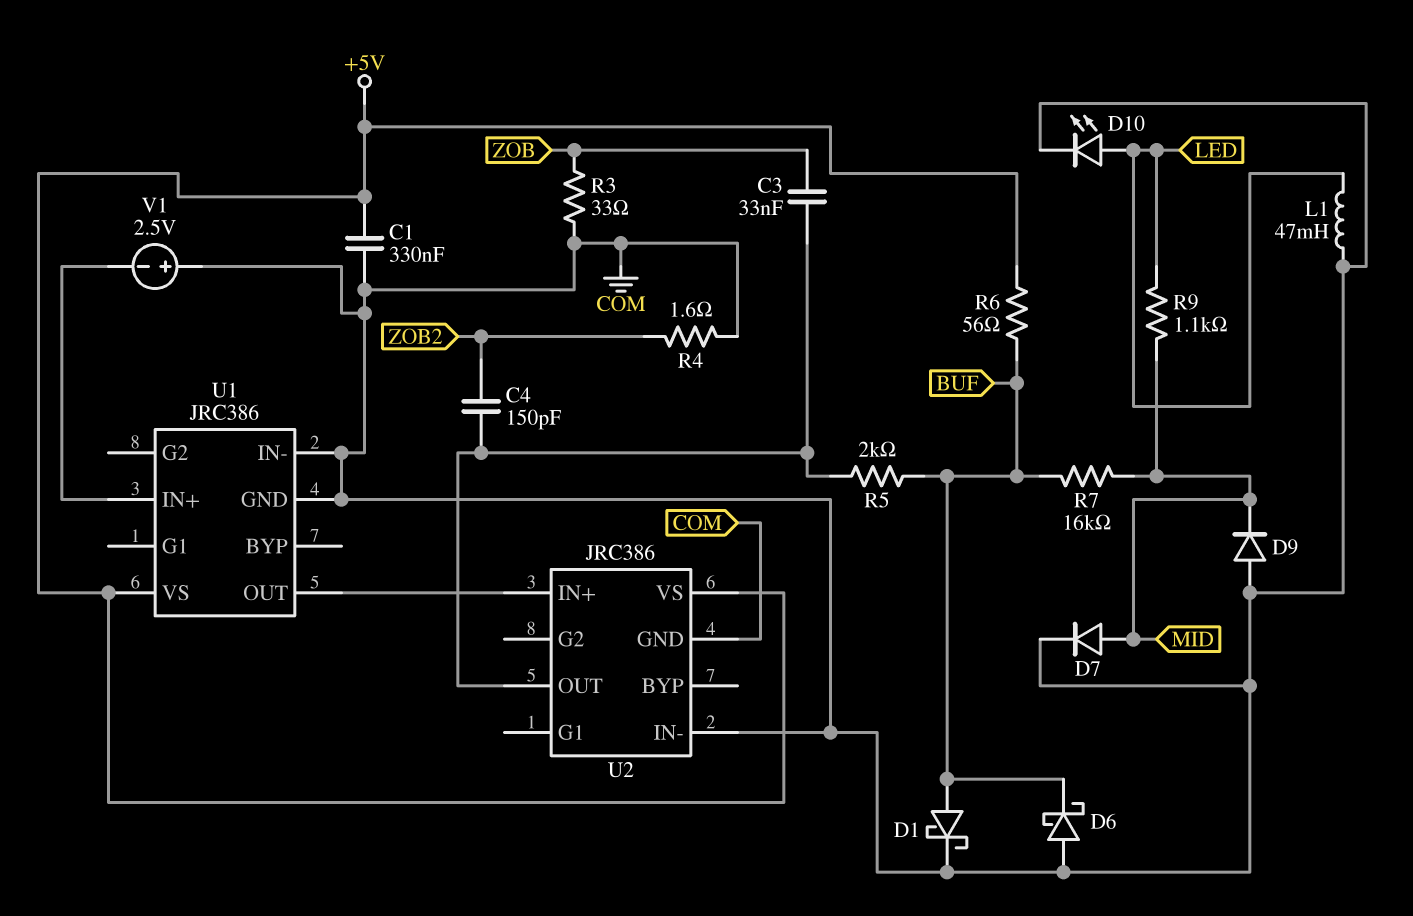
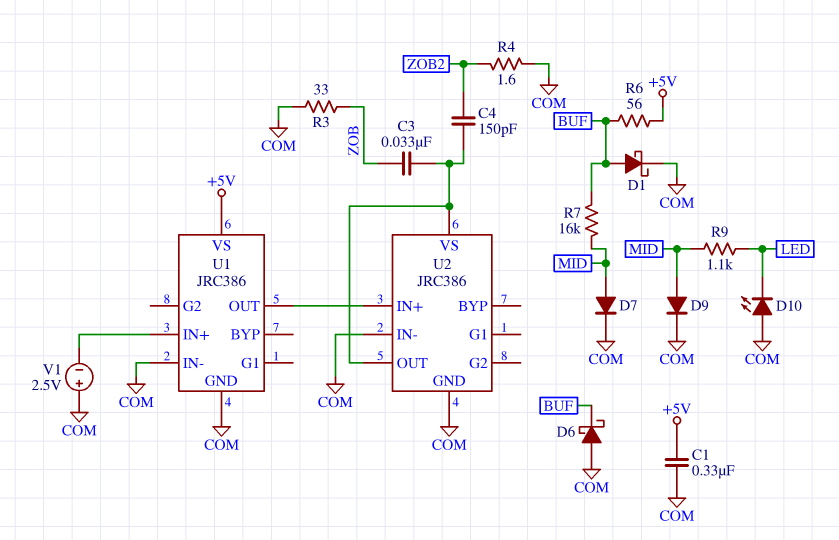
D9: diode (A COM, K MID) -> diode (A MID, K COM)
D10: LED (A LED, K COM) -> LED (A COM, K LED)
L1: 47mH (COM, LED) -> none
R5: 2k (BUF, U2/OUT) -> none
U2 pin VS: +5V -> U2/OUT

